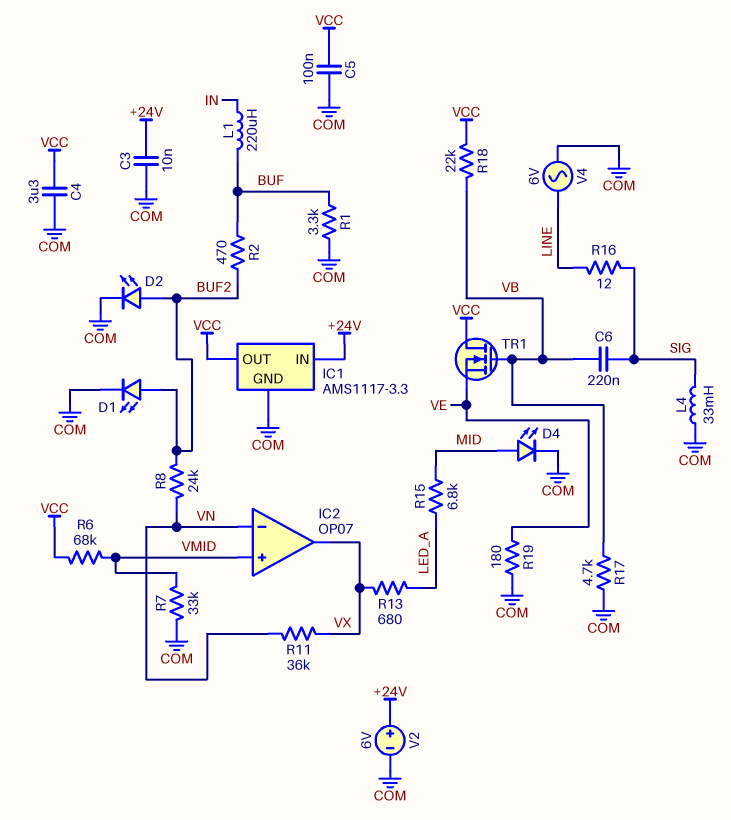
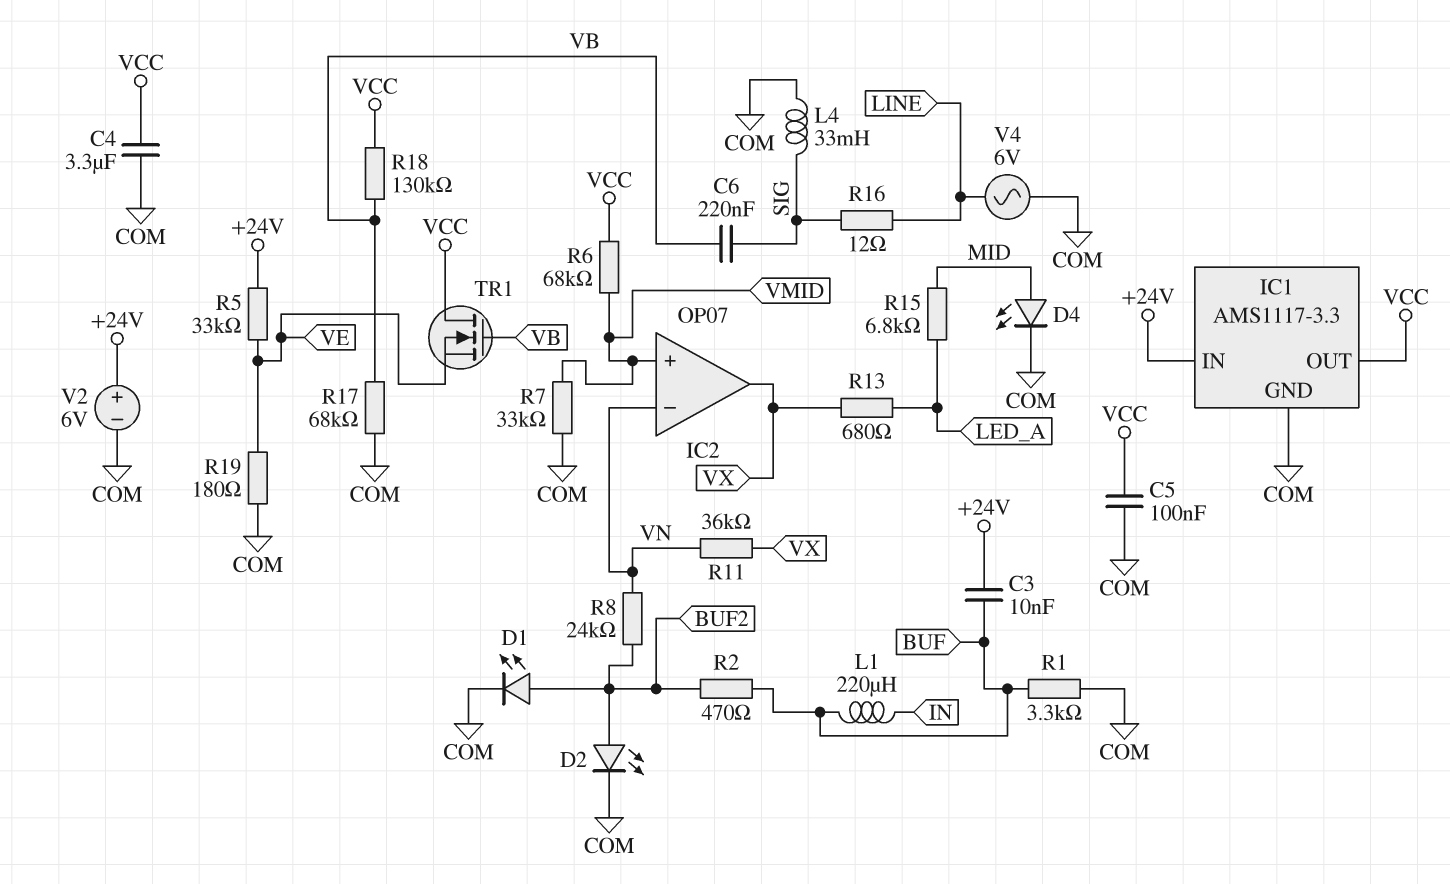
C3: 10nF (+24V, COM) -> 10nF (+24V, BUF)
R5: none -> 33k (+24V, VE)
R17: 4.7k (COM, VB) -> 68k (COM, VB)
R18: 22k (VB, VCC) -> 130k (VB, VCC)

